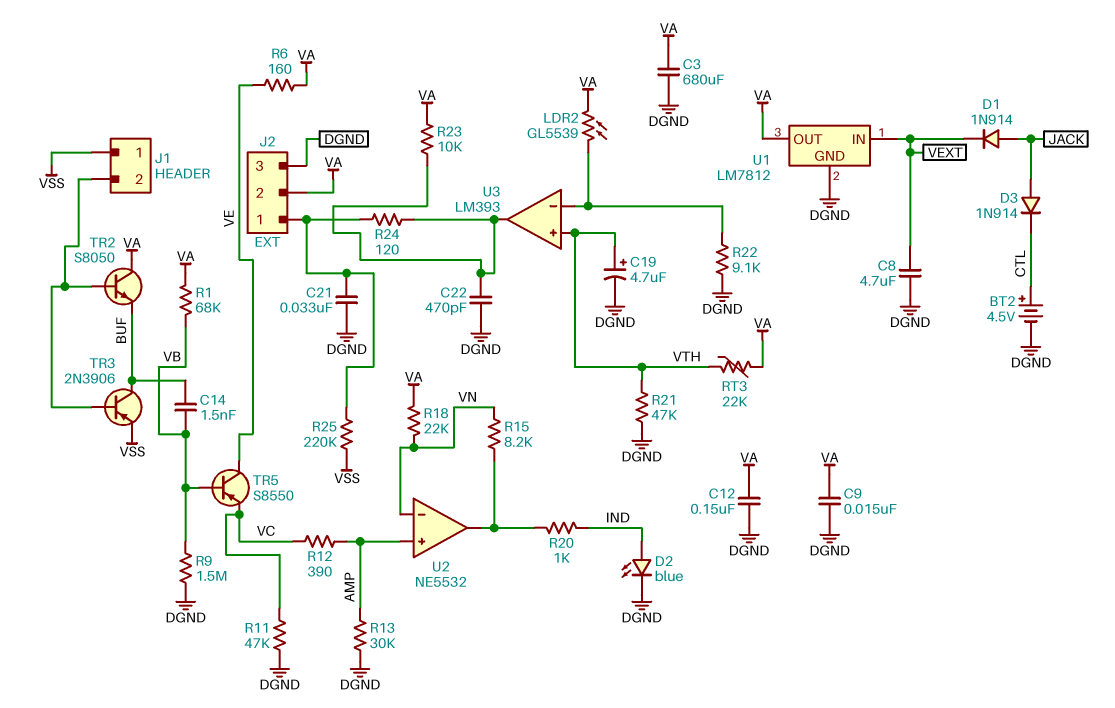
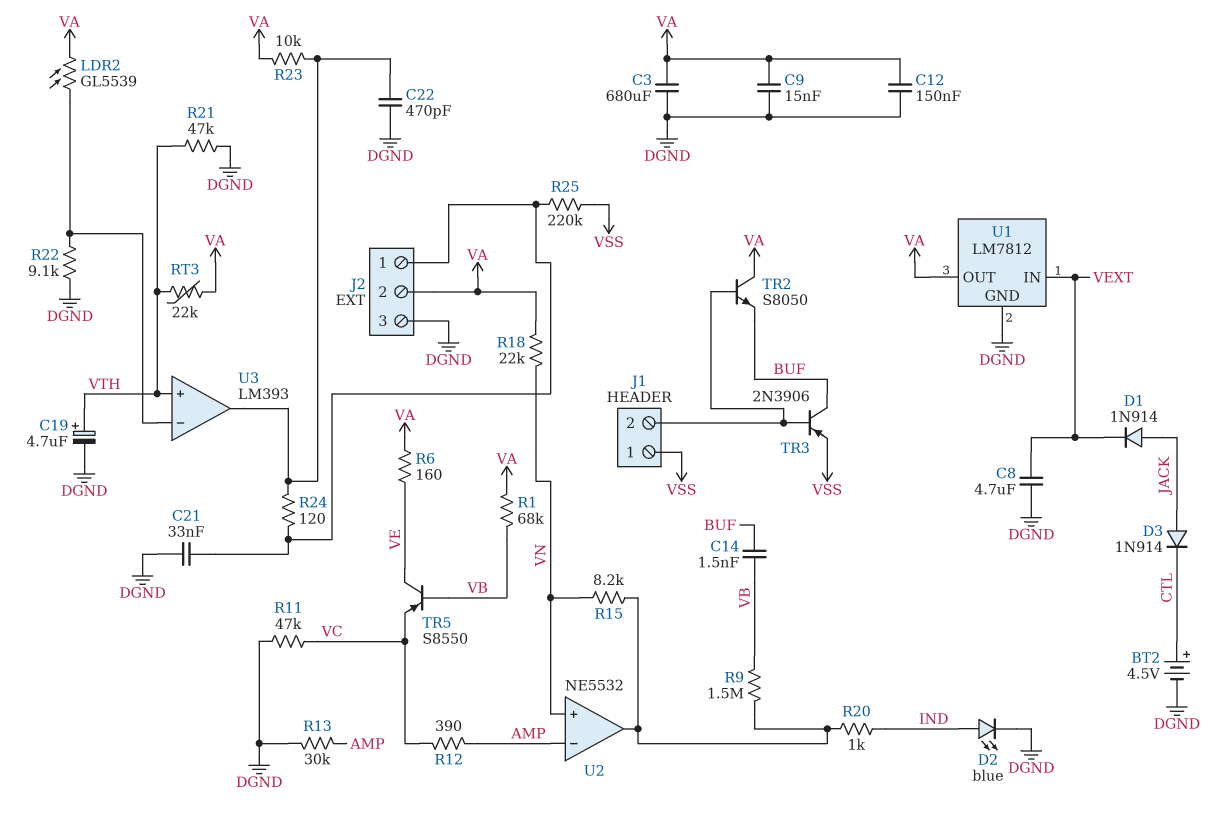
R9: 1.5M (DGND, VB) -> 1.5M (U2/out, VB)
U2 pin in+: AMP -> VN
U2 pin in-: VN -> AMP

